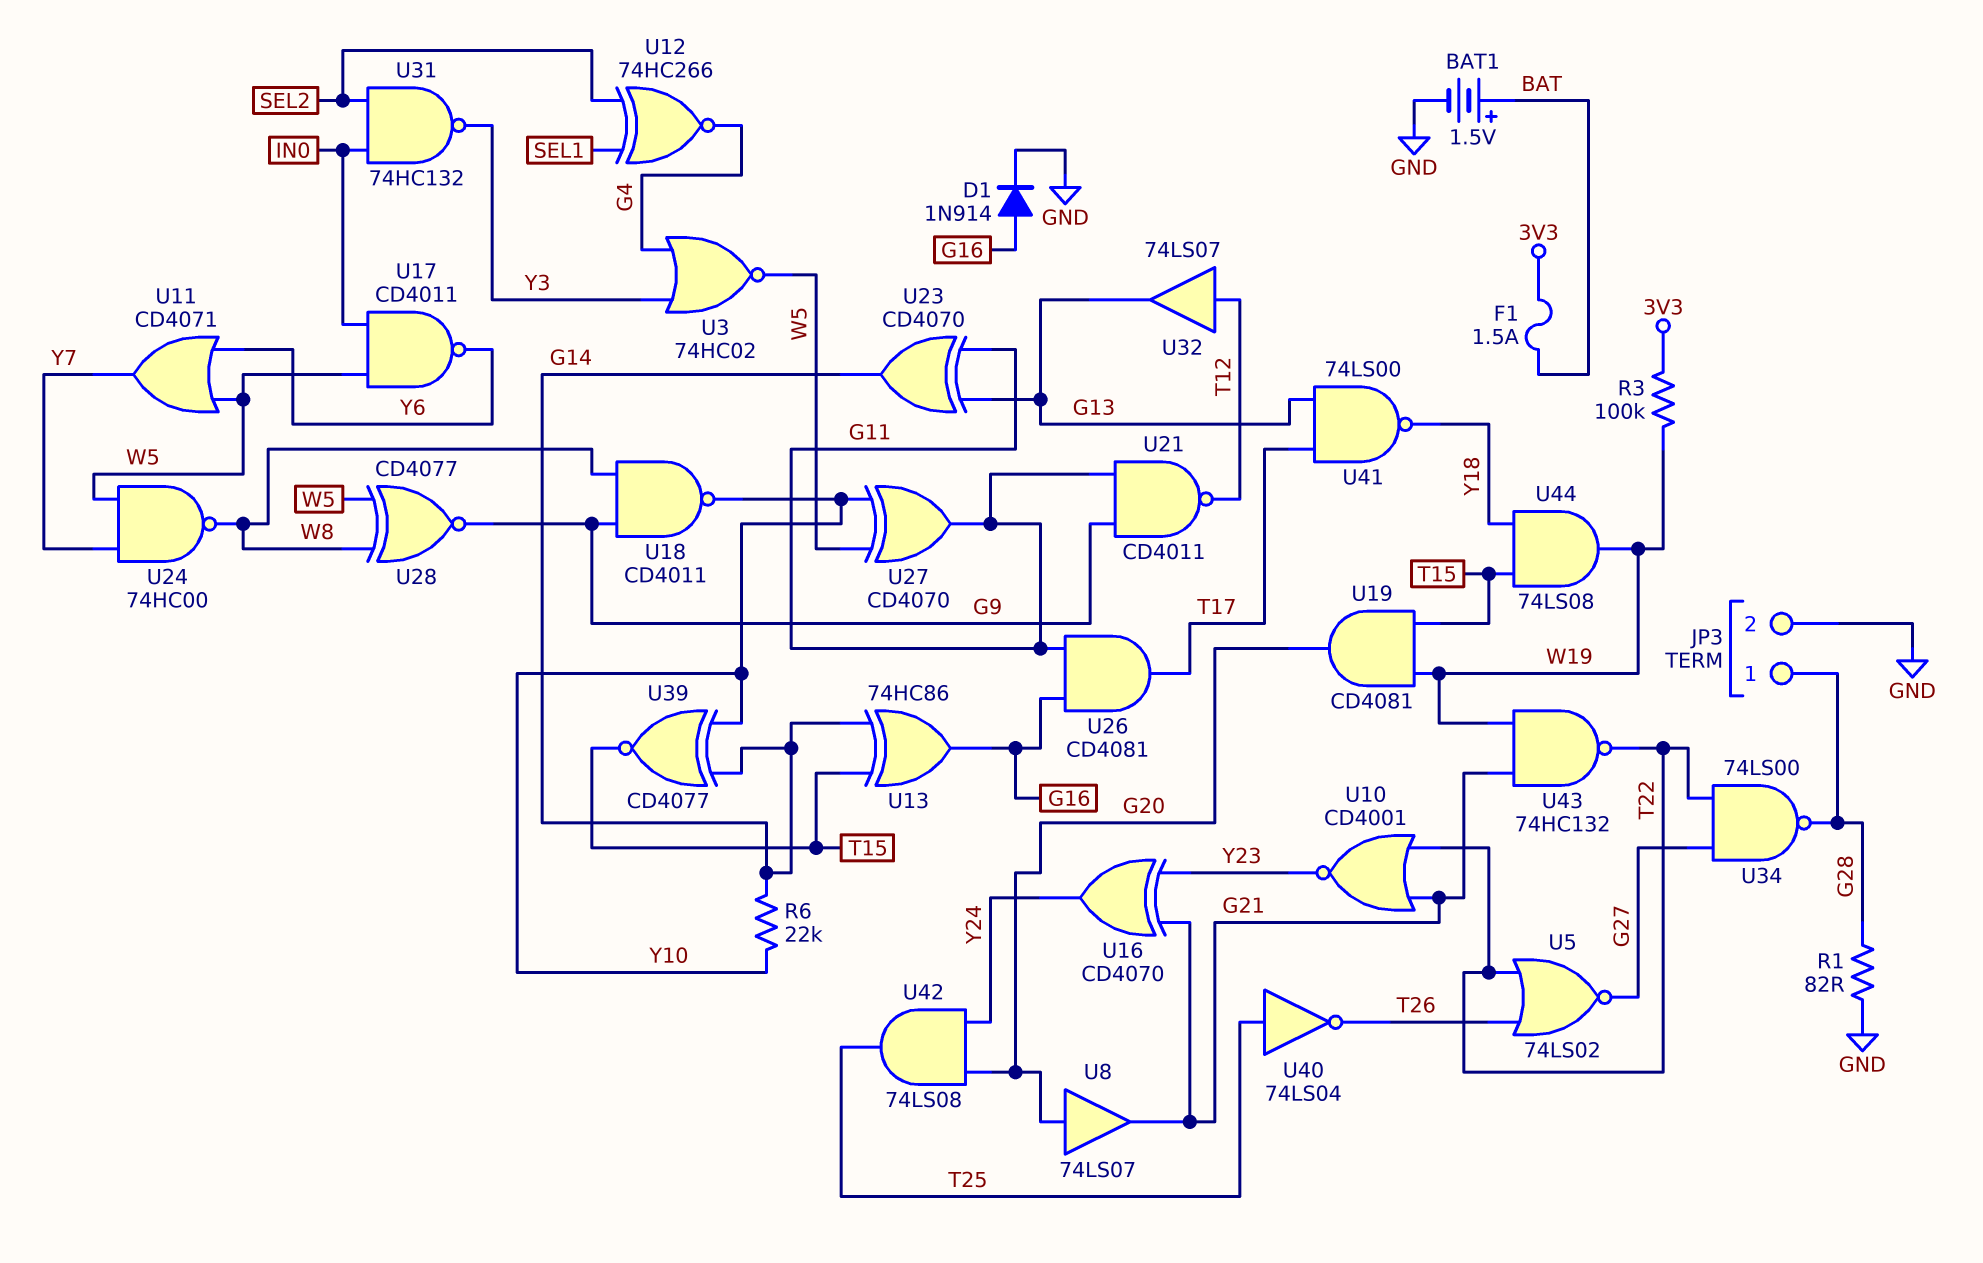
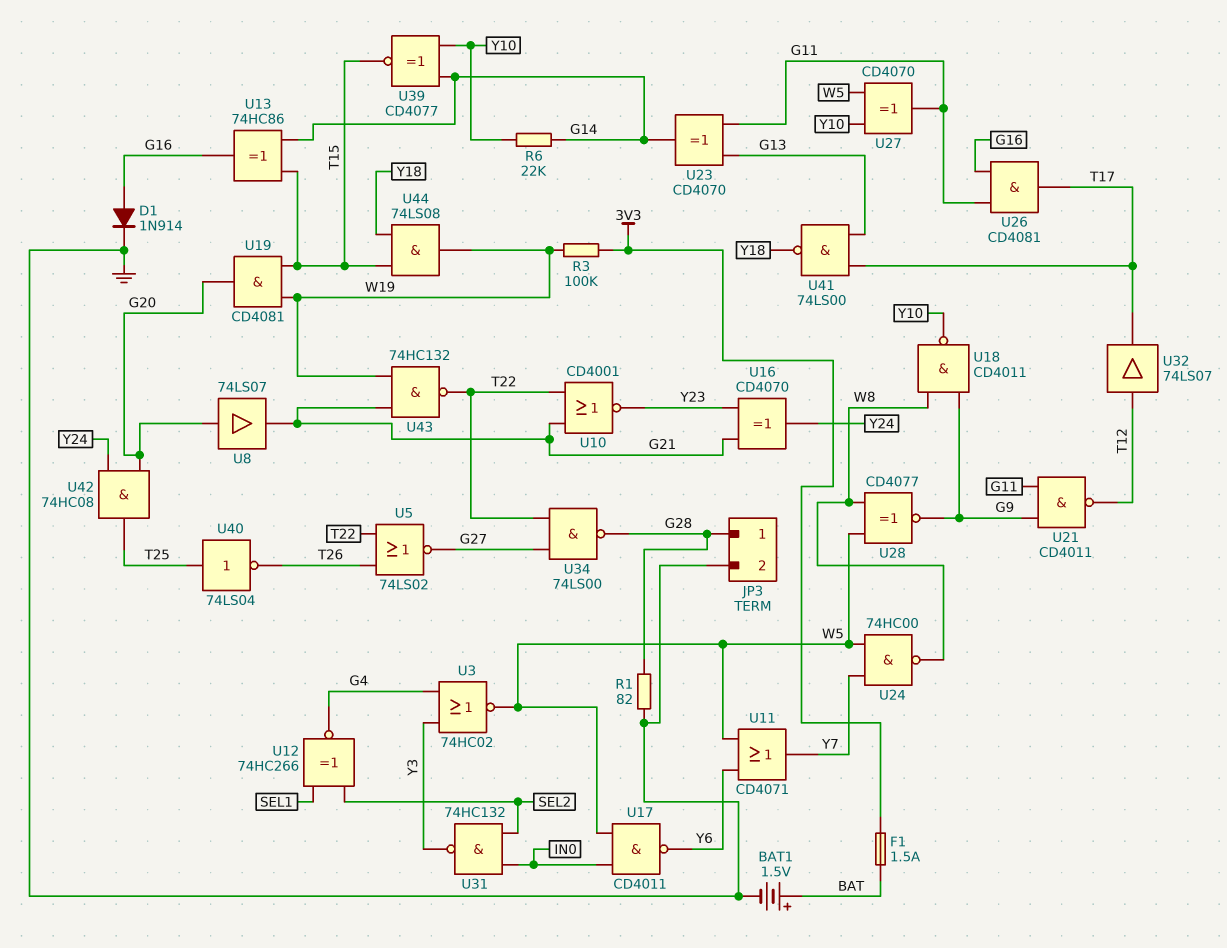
U32: buffer 74LS07 (in T12, out G13) -> buffer 74LS07 (in T12, out T17)
U42: AND 74LS08 (in G20, in Y24, out T25) -> AND 74HC08 (in G20, in Y24, out T25)

